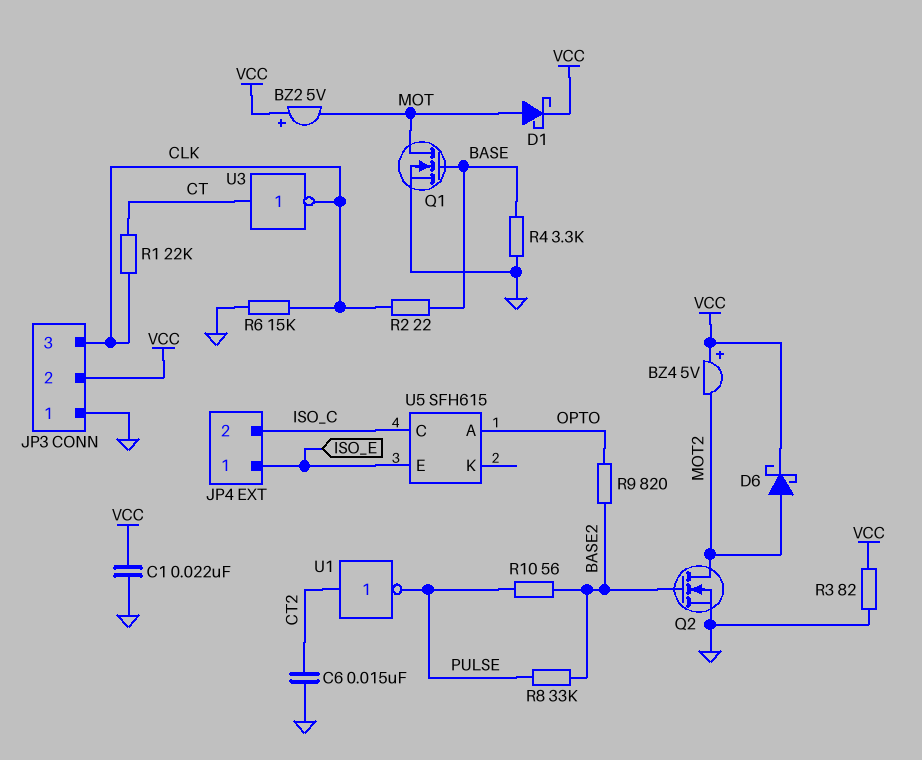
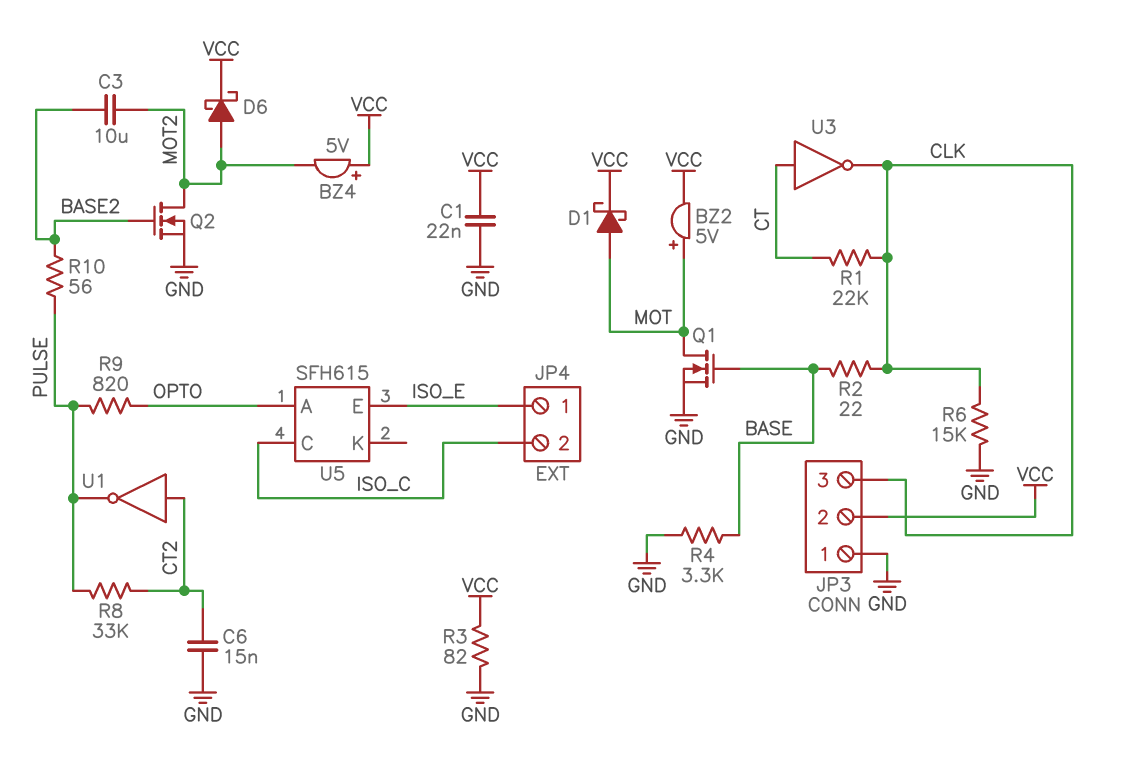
BZ2: buzzer 5V (plus VCC, minus MOT) -> buzzer 5V (plus MOT, minus VCC)
C3: none -> 10uF (BASE2, MOT2)
R8: 33k (BASE2, PULSE) -> 33k (CT2, PULSE)
R9: 820 (BASE2, OPTO) -> 820 (OPTO, PULSE)

